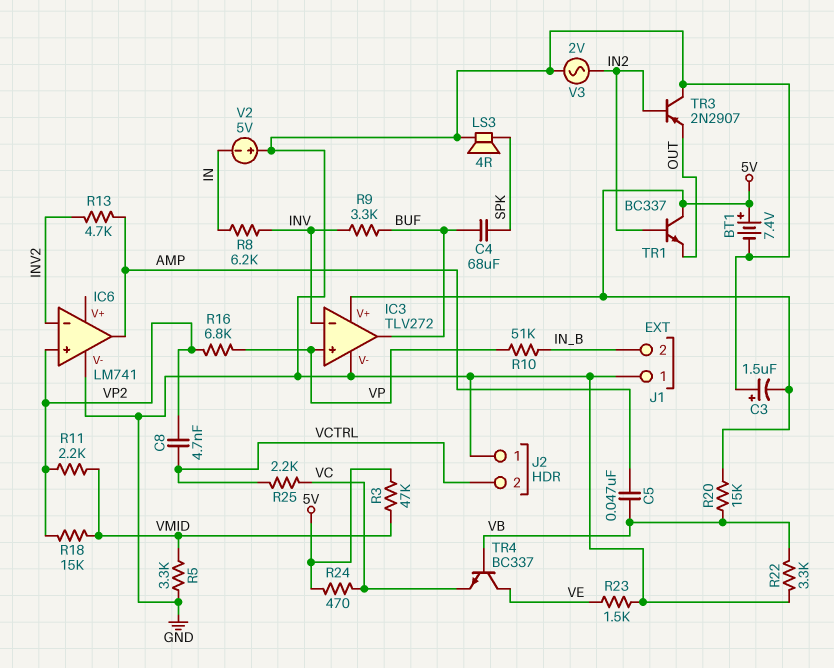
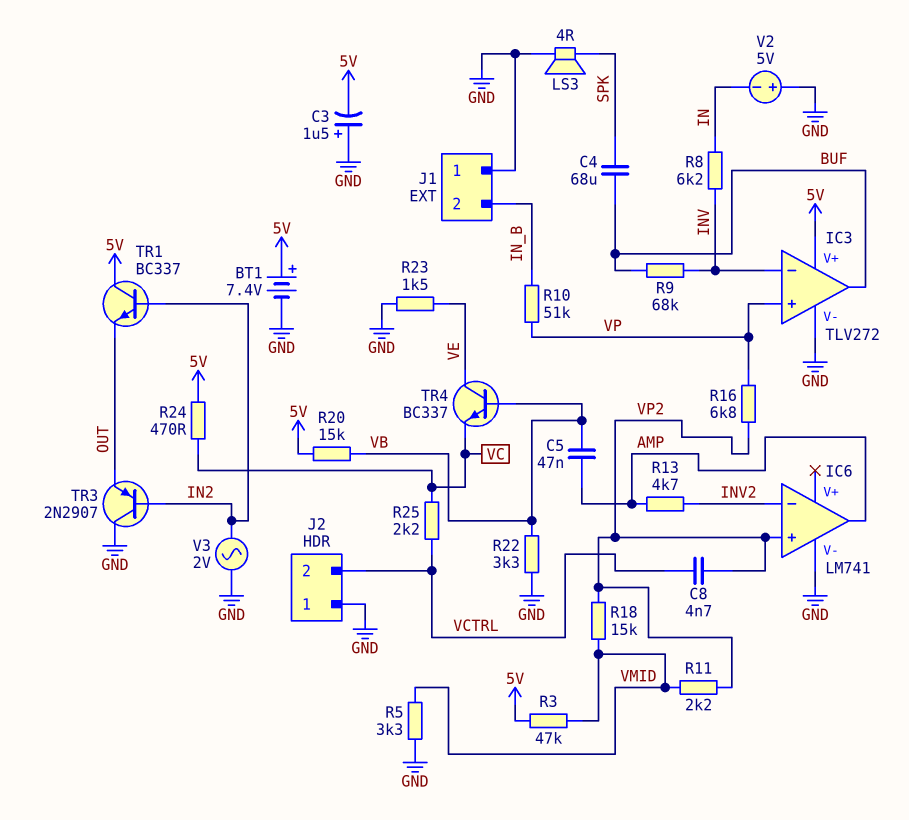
R9: 3.3k (BUF, INV) -> 68k (BUF, INV)

